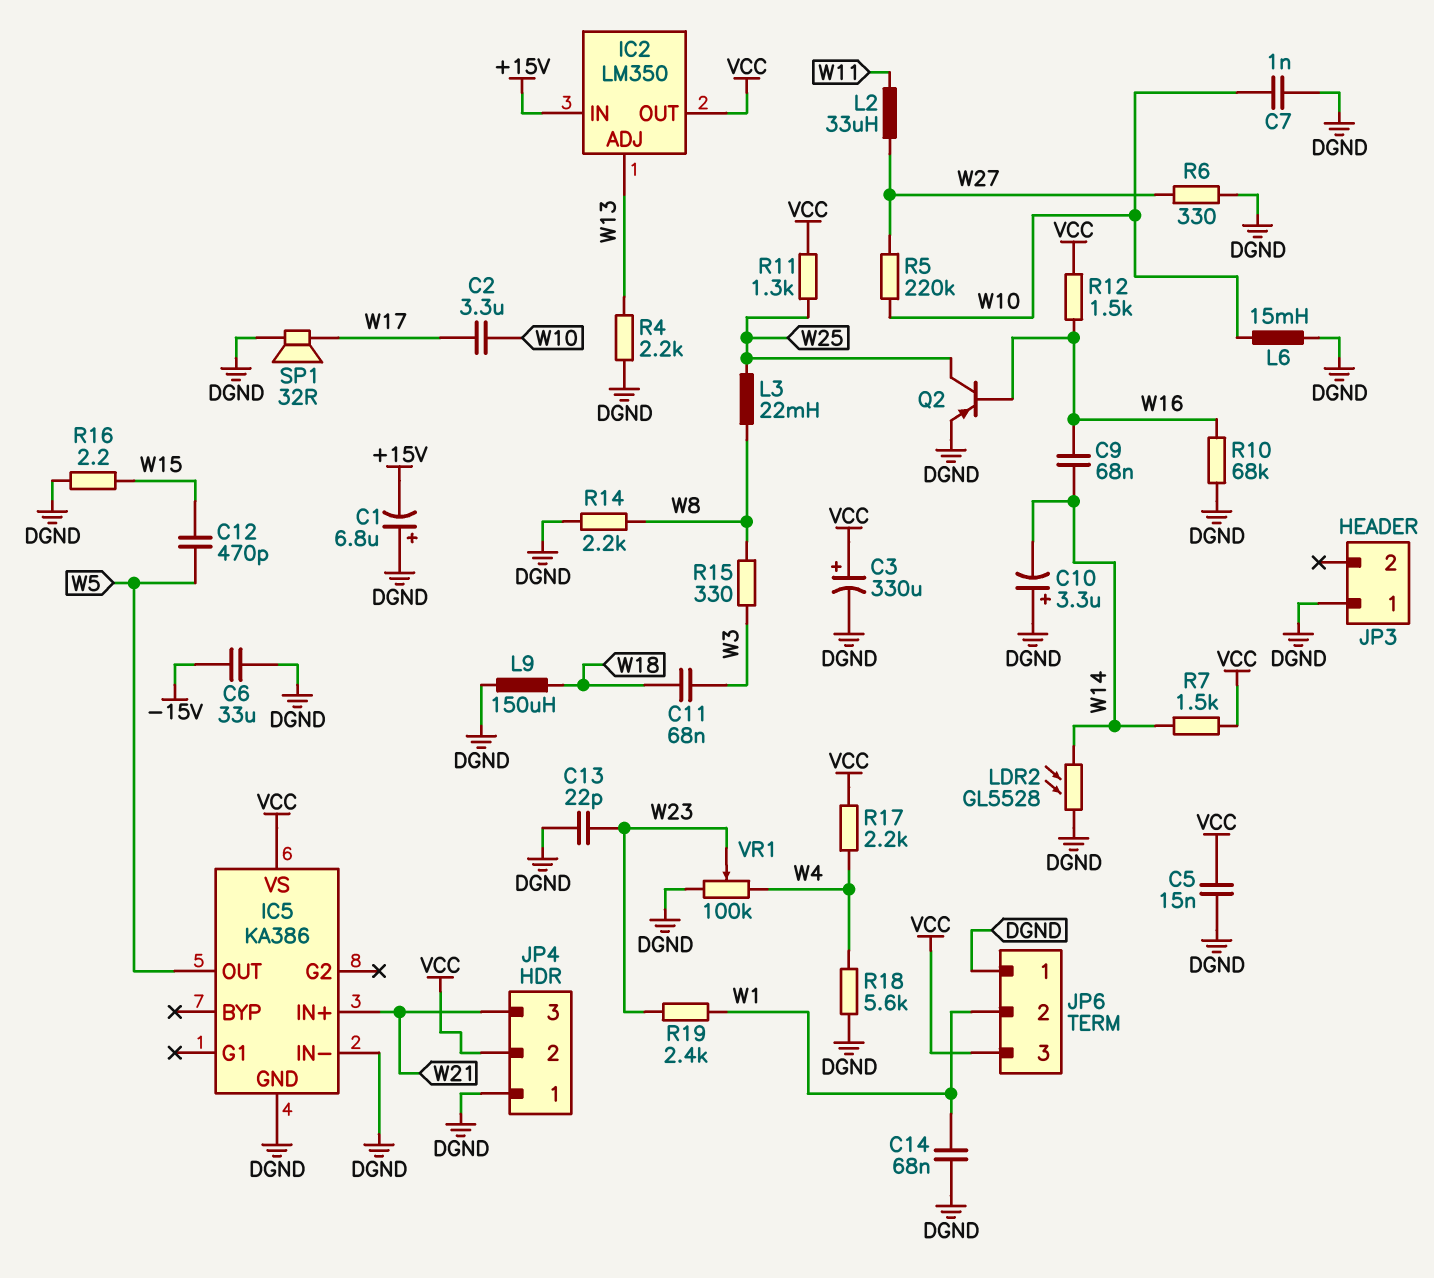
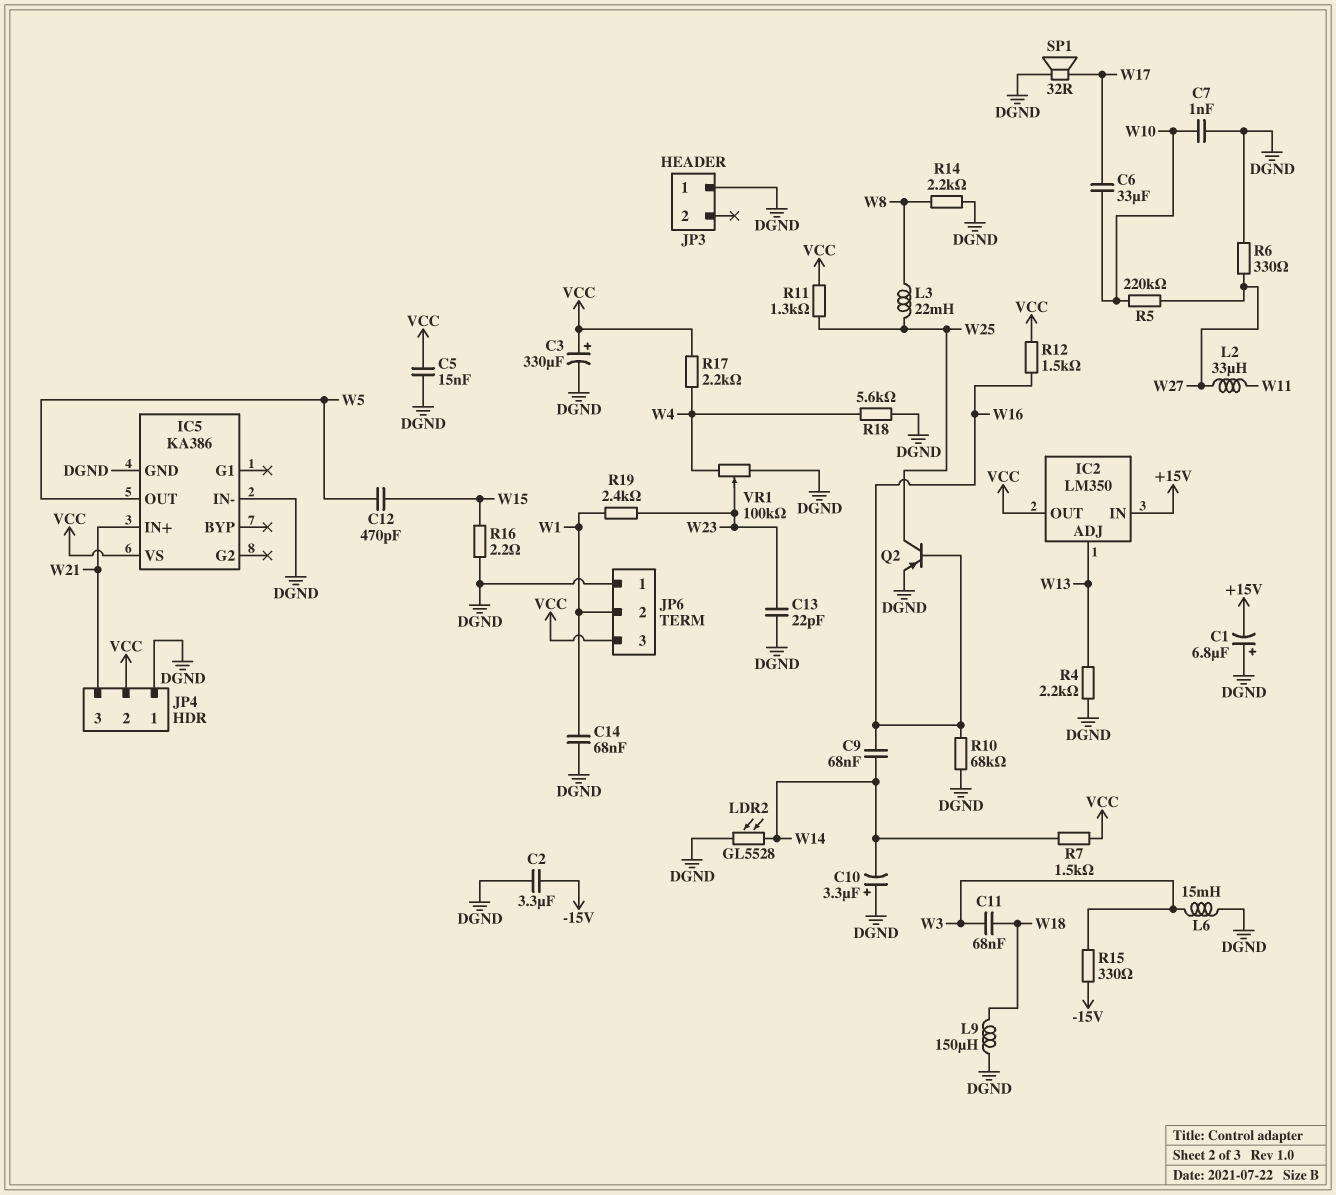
C2: 3.3uF (W10, W17) -> 3.3uF (-15V, DGND)
C6: 33uF (-15V, DGND) -> 33uF (W10, W17)
L6: 15mH (DGND, W10) -> 15mH (DGND, W3)
R15: 330 (W3, W8) -> 330 (-15V, W3)

